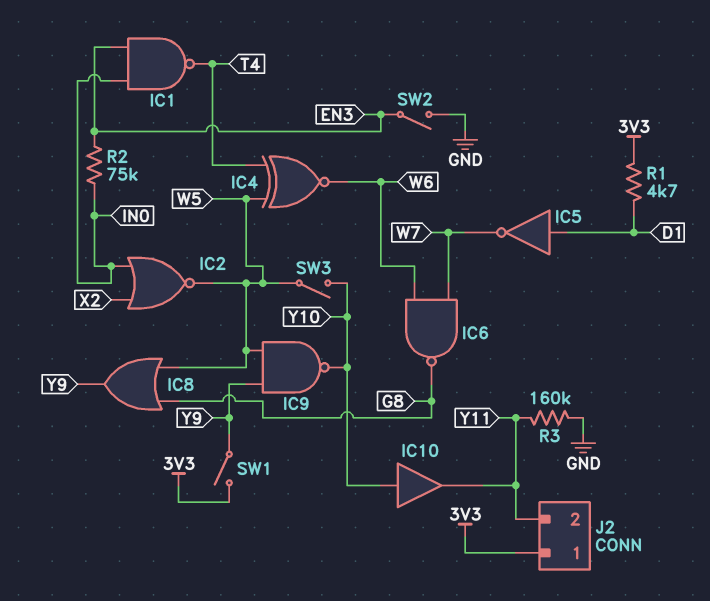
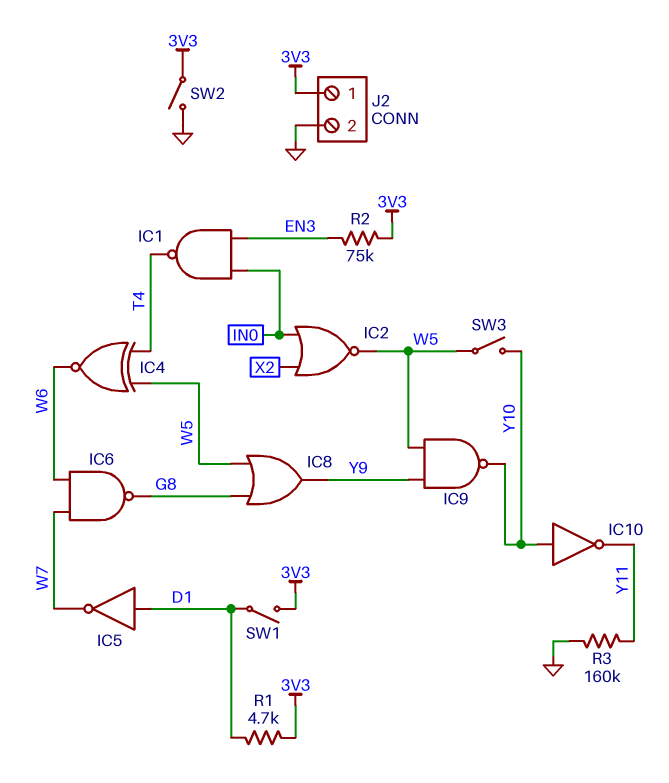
IC10: buffer (in Y10, out Y11) -> NOT (in Y10, out Y11)
J2 pin 2: Y11 -> GND
R2: 75k (EN3, IN0) -> 75k (3V3, EN3)
SW1: switch (3V3, Y9) -> switch (3V3, D1)
SW2: switch (EN3, GND) -> switch (3V3, GND)

